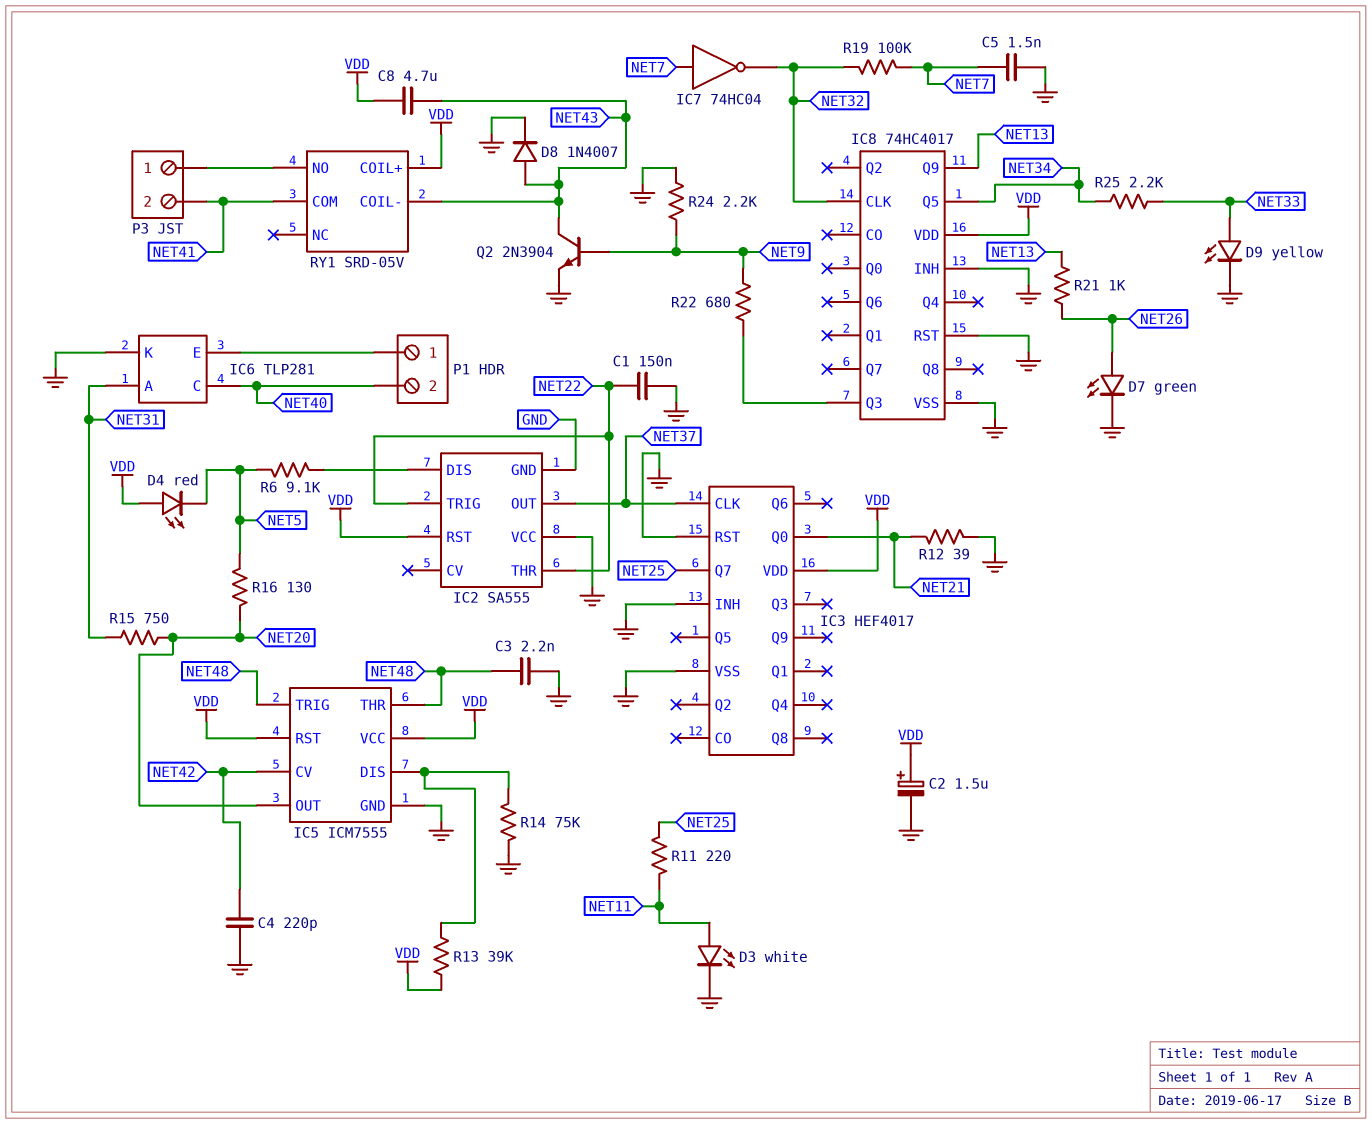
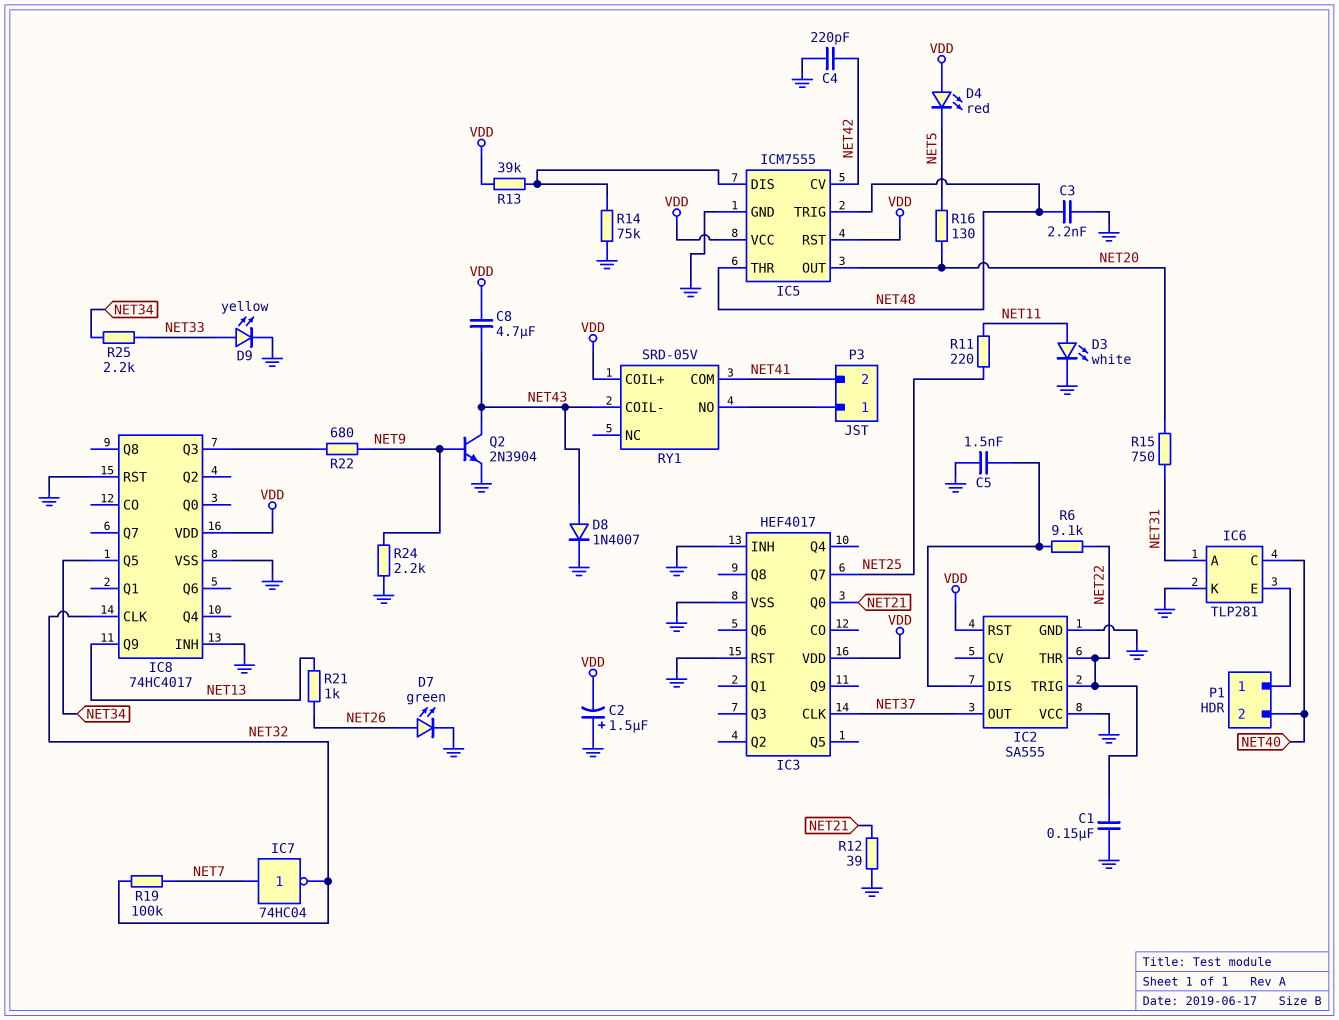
C2: 1.5uF (plus VDD, minus GND) -> 1.5uF (plus GND, minus VDD)
C5: 1.5nF (GND, NET7) -> 1.5nF (GND, IC2/DIS)
R6: 9.1k (IC2/DIS, NET5) -> 9.1k (IC2/DIS, NET22)

